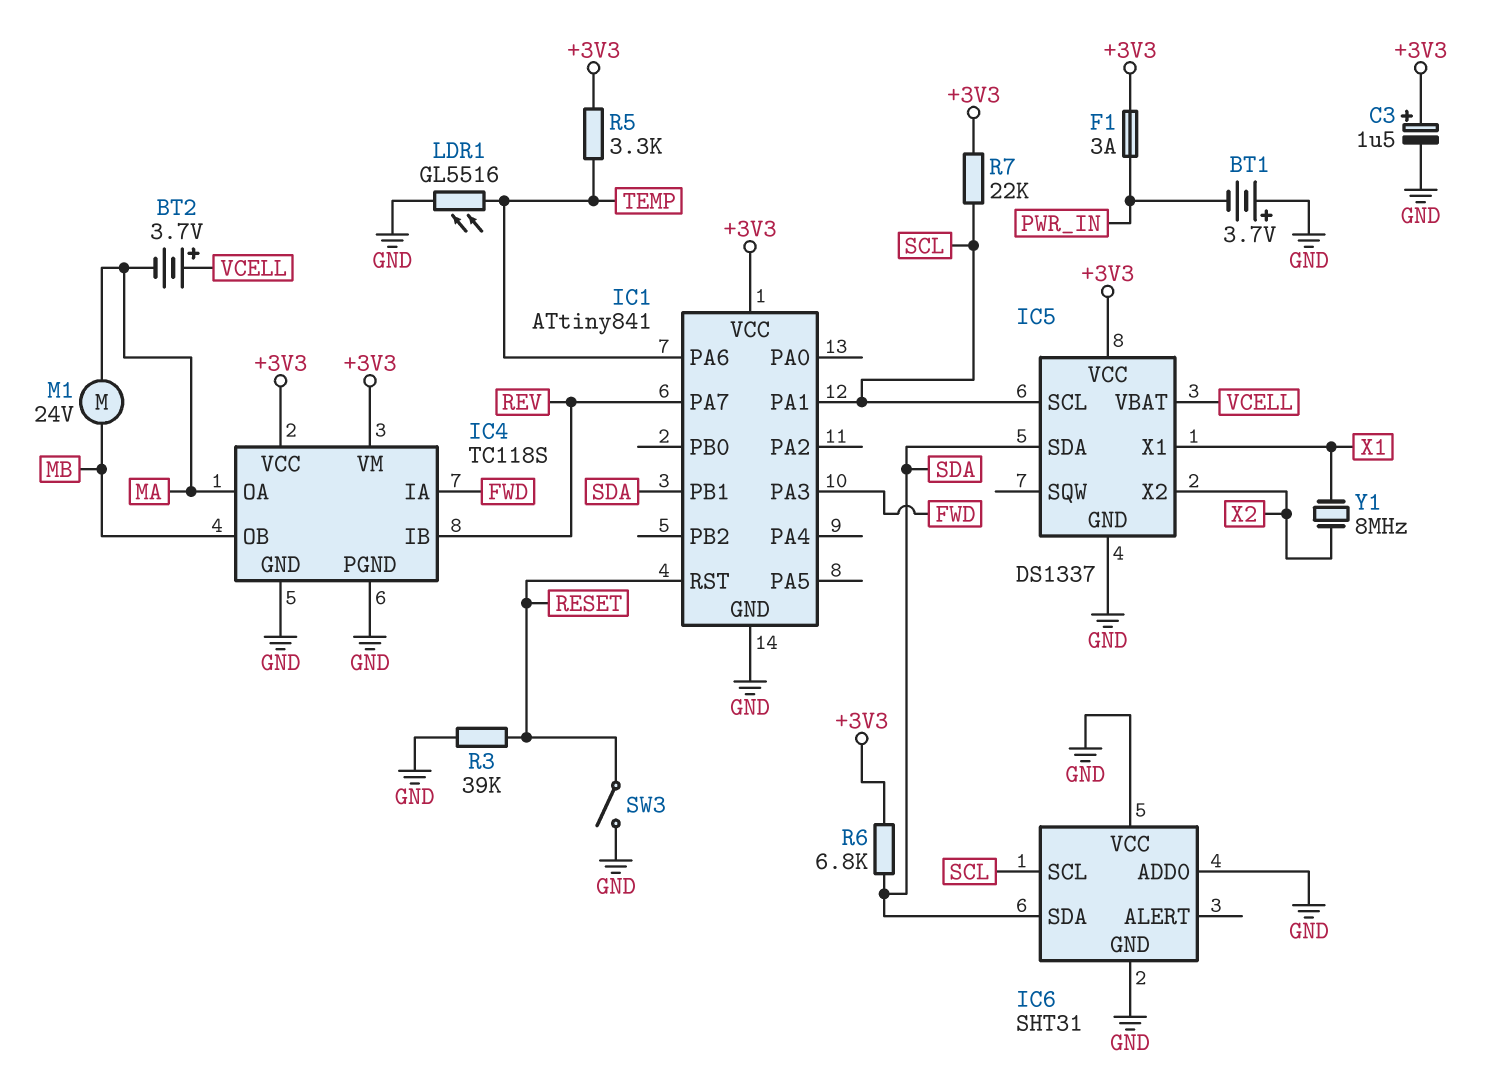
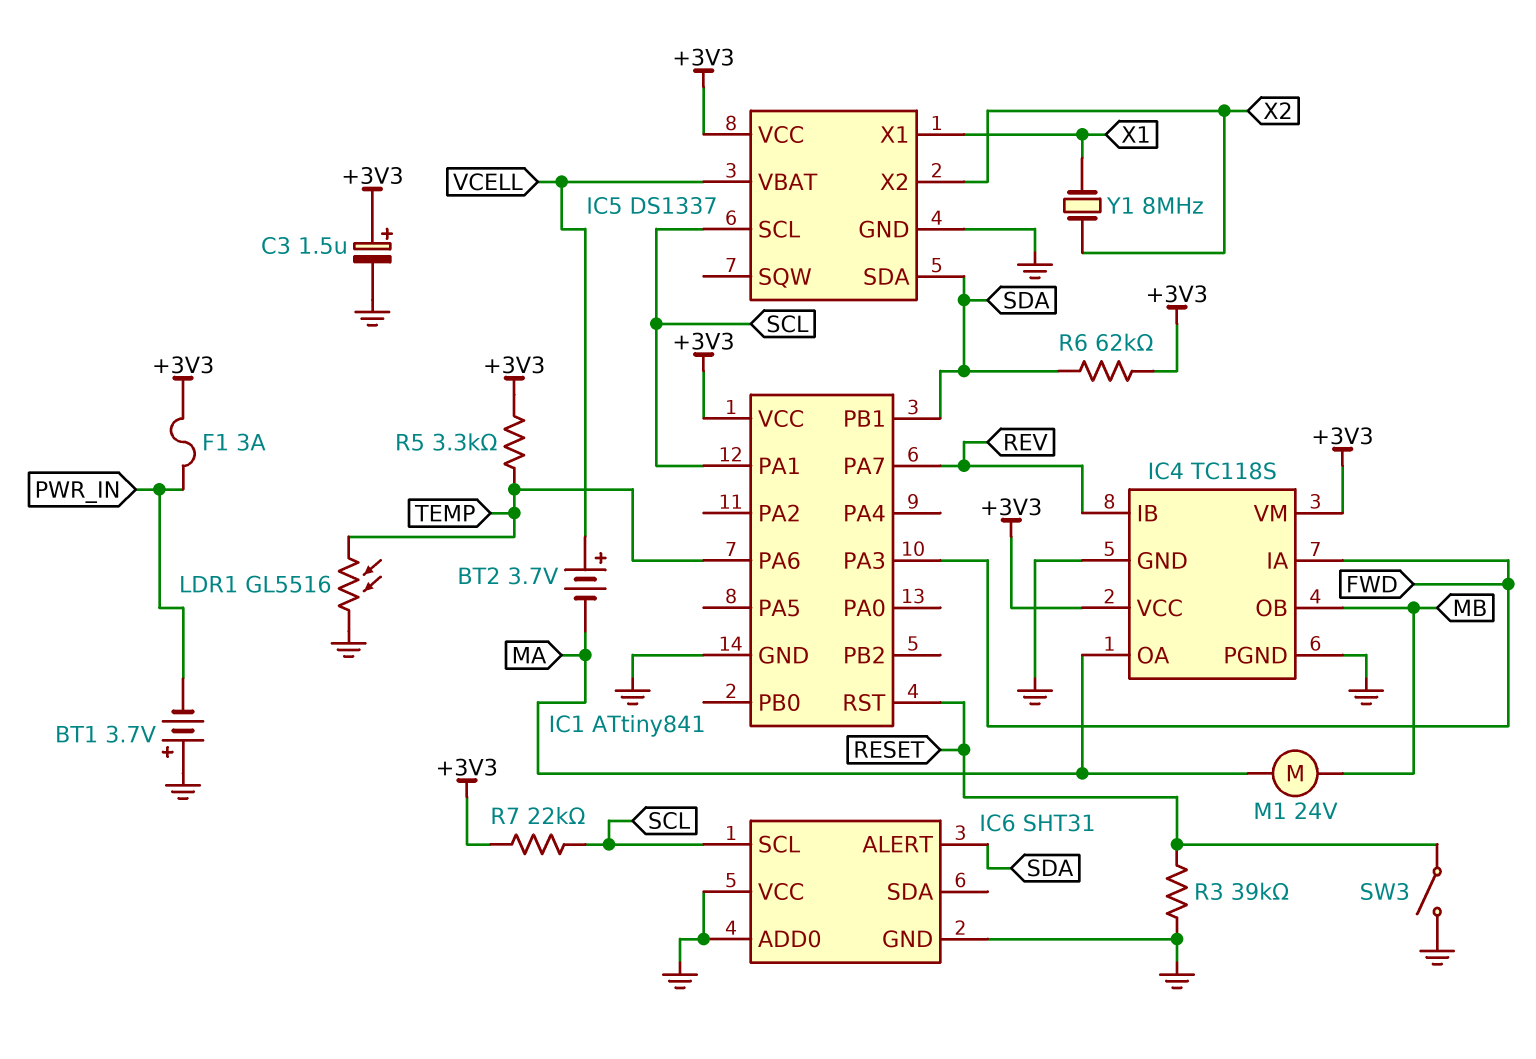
IC6 pin ALERT: none -> SDA
IC6 pin SDA: SDA -> none
R6: 6.8k (+3V3, SDA) -> 62k (+3V3, SDA)

